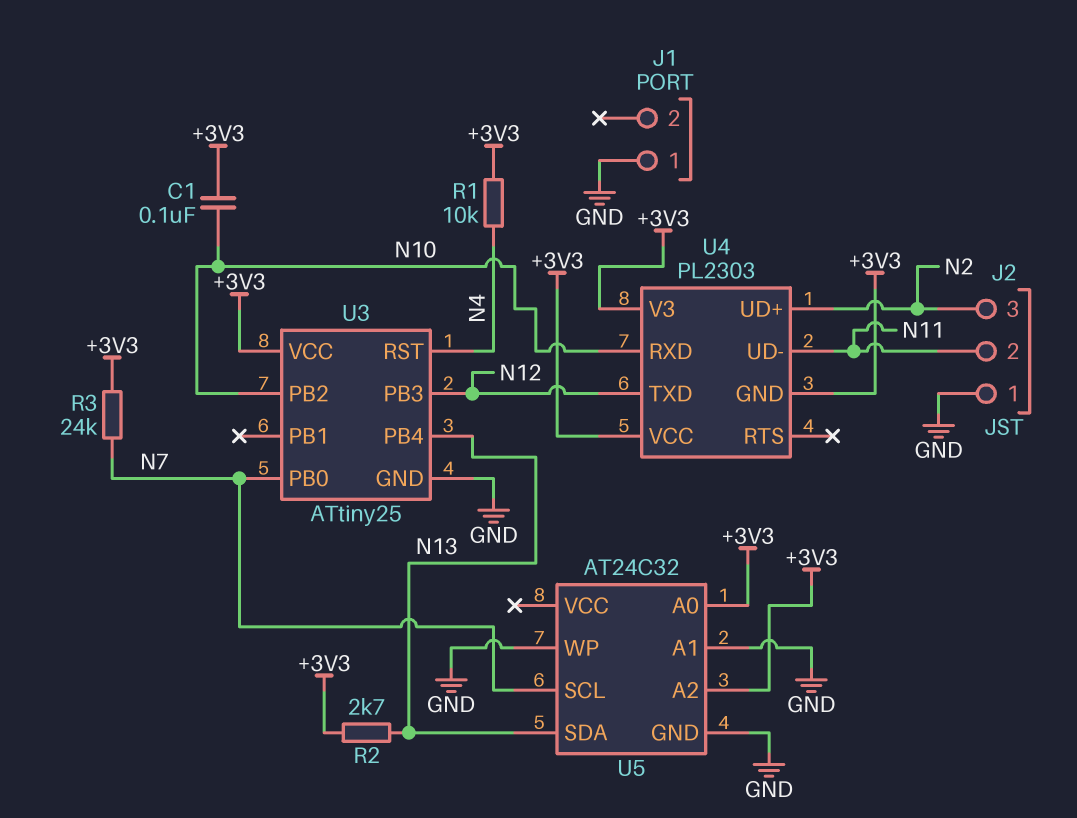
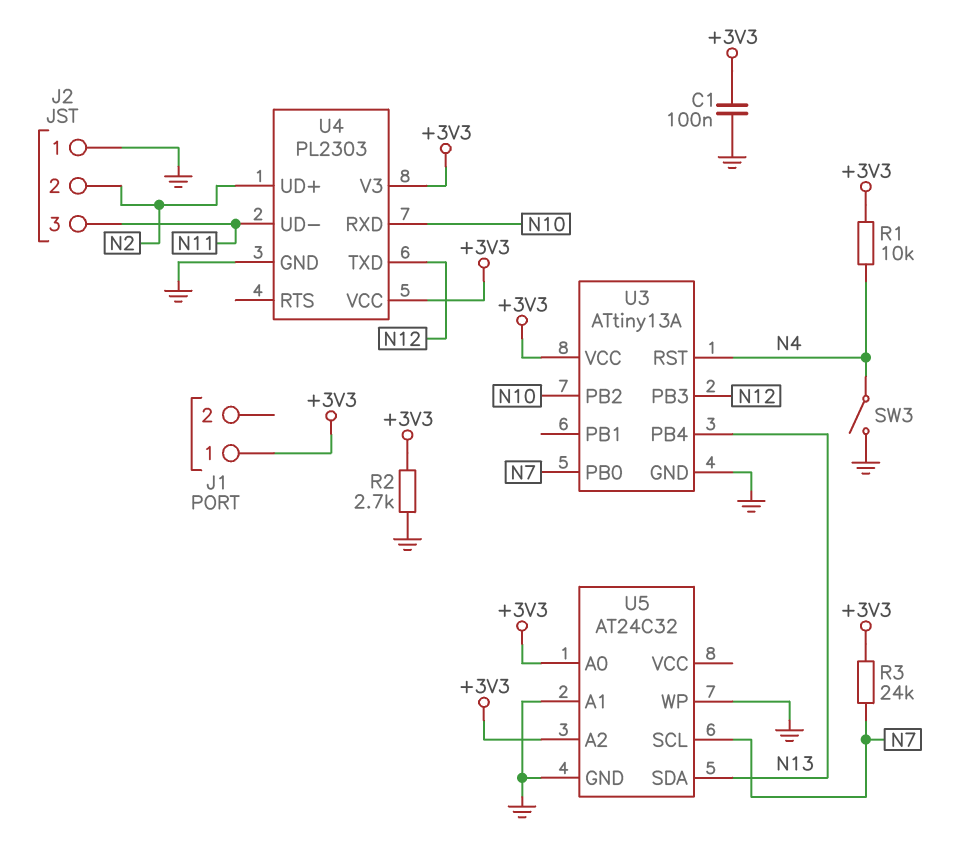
C1: 100nF (+3V3, N10) -> 100nF (+3V3, GND)
J1 pin 1: GND -> +3V3
J2 pin 2: N11 -> N2
J2 pin 3: N2 -> N11
R2: 2.7k (+3V3, N13) -> 2.7k (+3V3, GND)
SW3: none -> switch (GND, N4)
U3: ATtiny25 -> ATtiny13A
U4 pin GND: +3V3 -> GND

